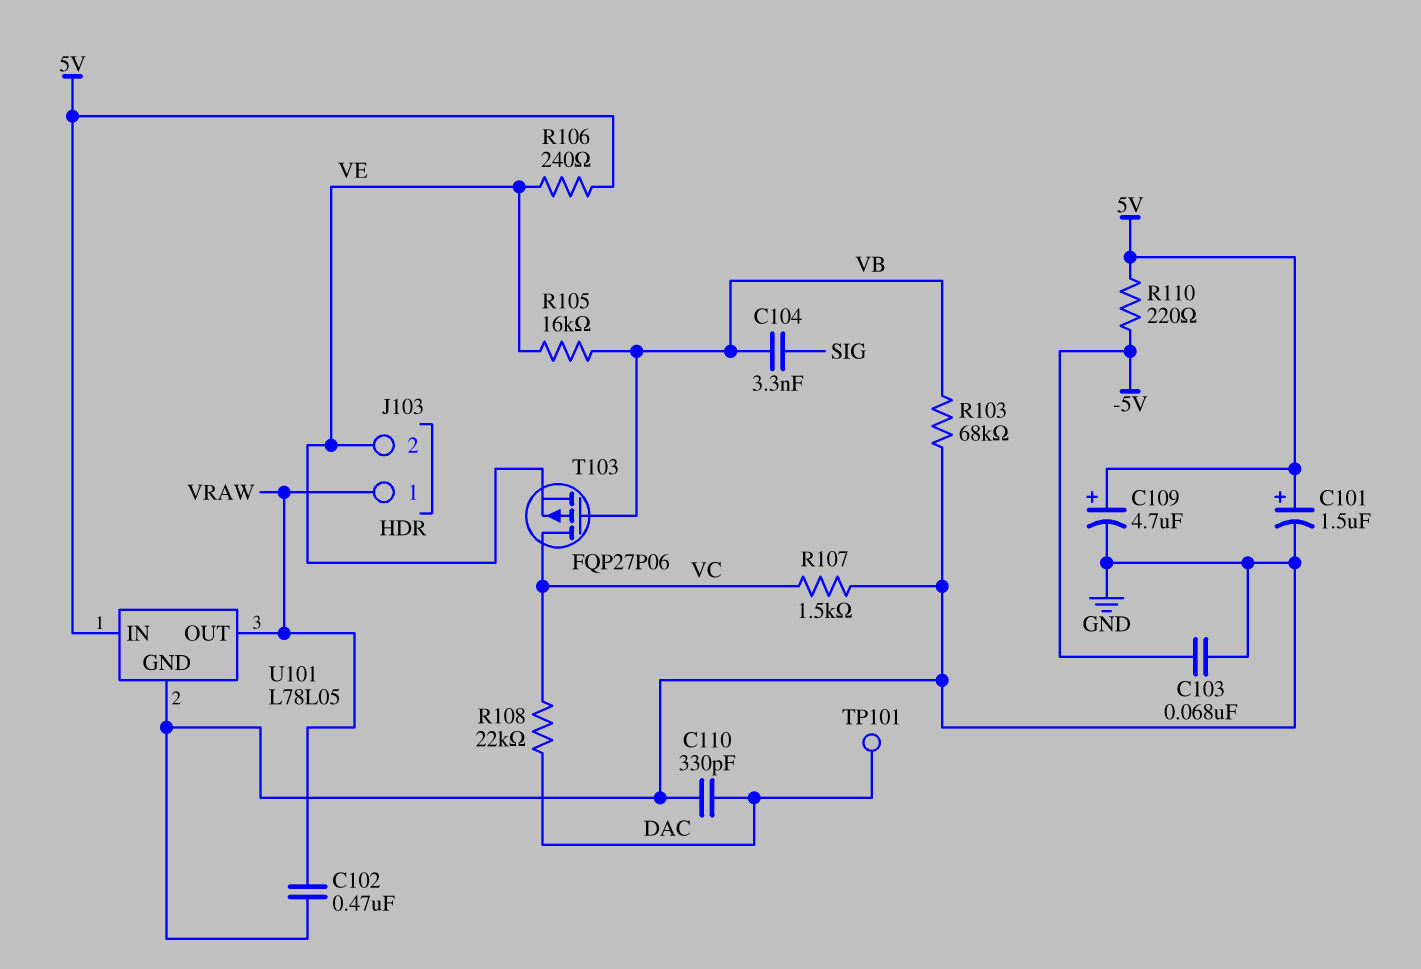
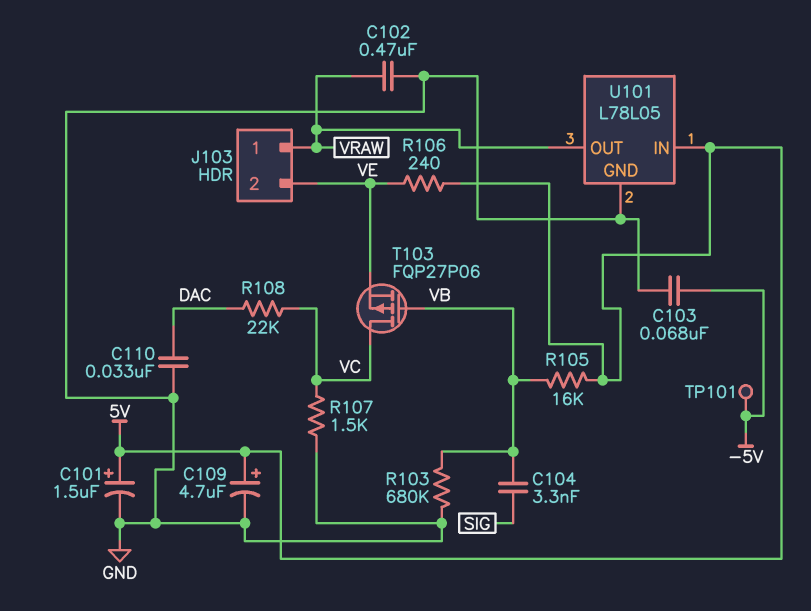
C110: 330pF (DAC, GND) -> 33nF (DAC, GND)
R103: 68k (GND, VB) -> 680k (GND, VB)
R105: 16k (VB, VE) -> 16k (5V, VB)
R110: 220 (-5V, 5V) -> none
TP101: test point (DAC) -> test point (-5V)

